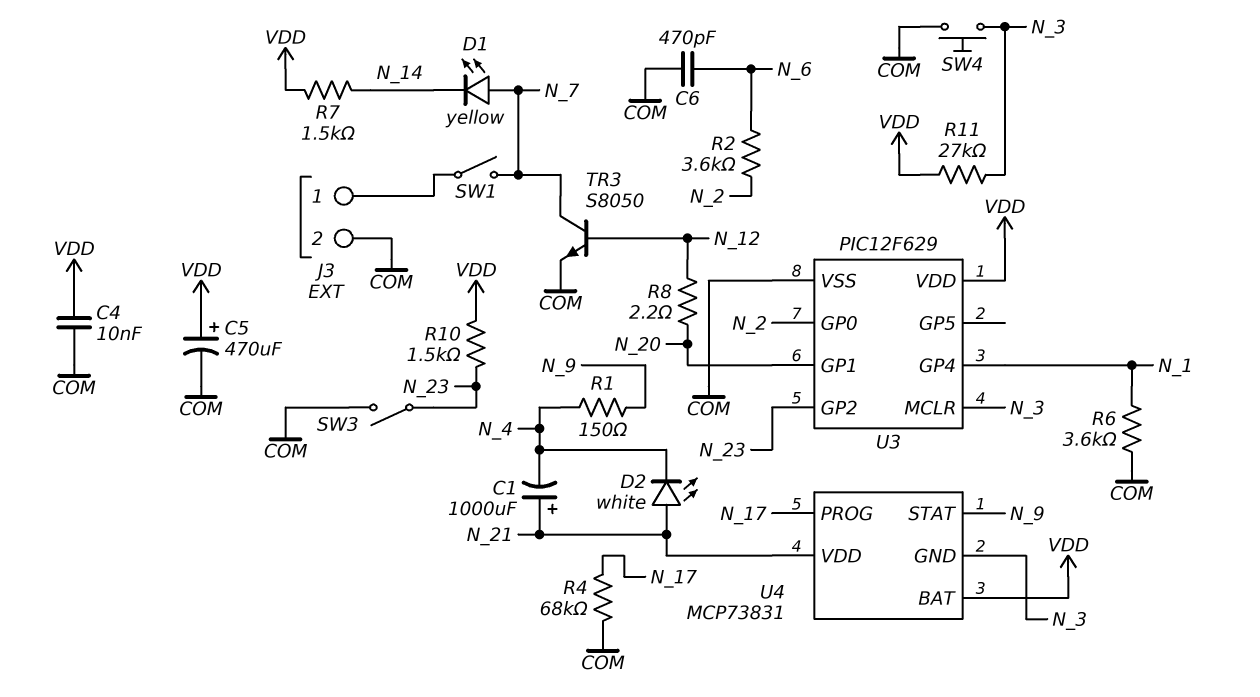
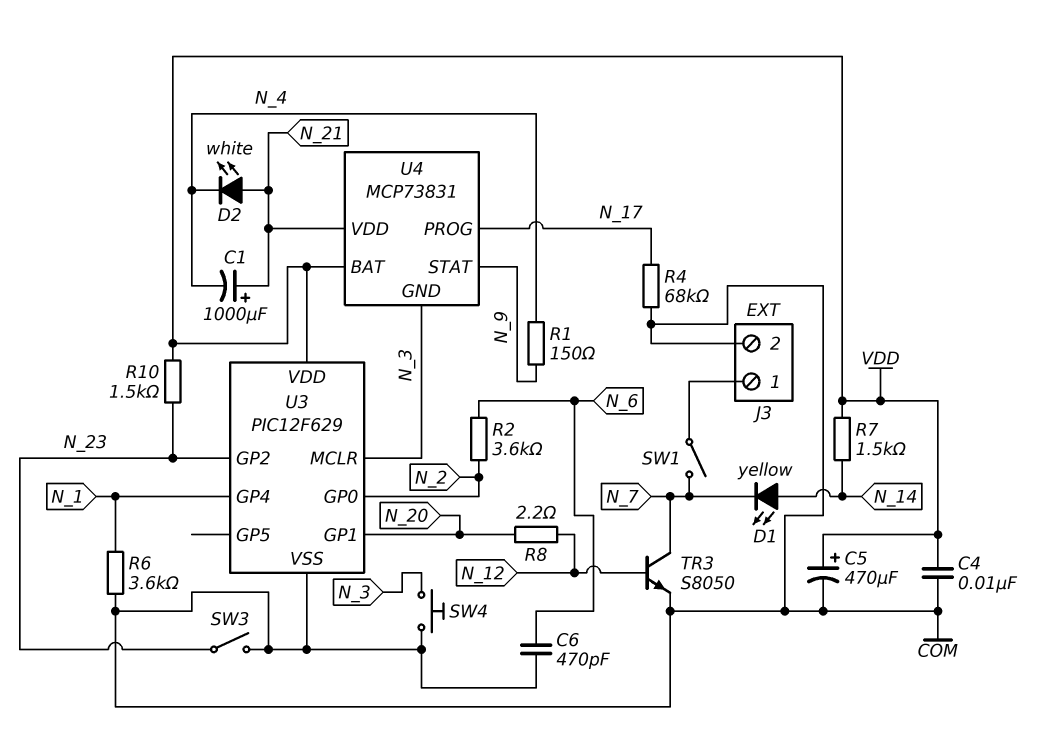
D1: LED yellow (A N_7, K N_14) -> LED yellow (A N_14, K N_7)
R11: 27k (N_3, VDD) -> none

